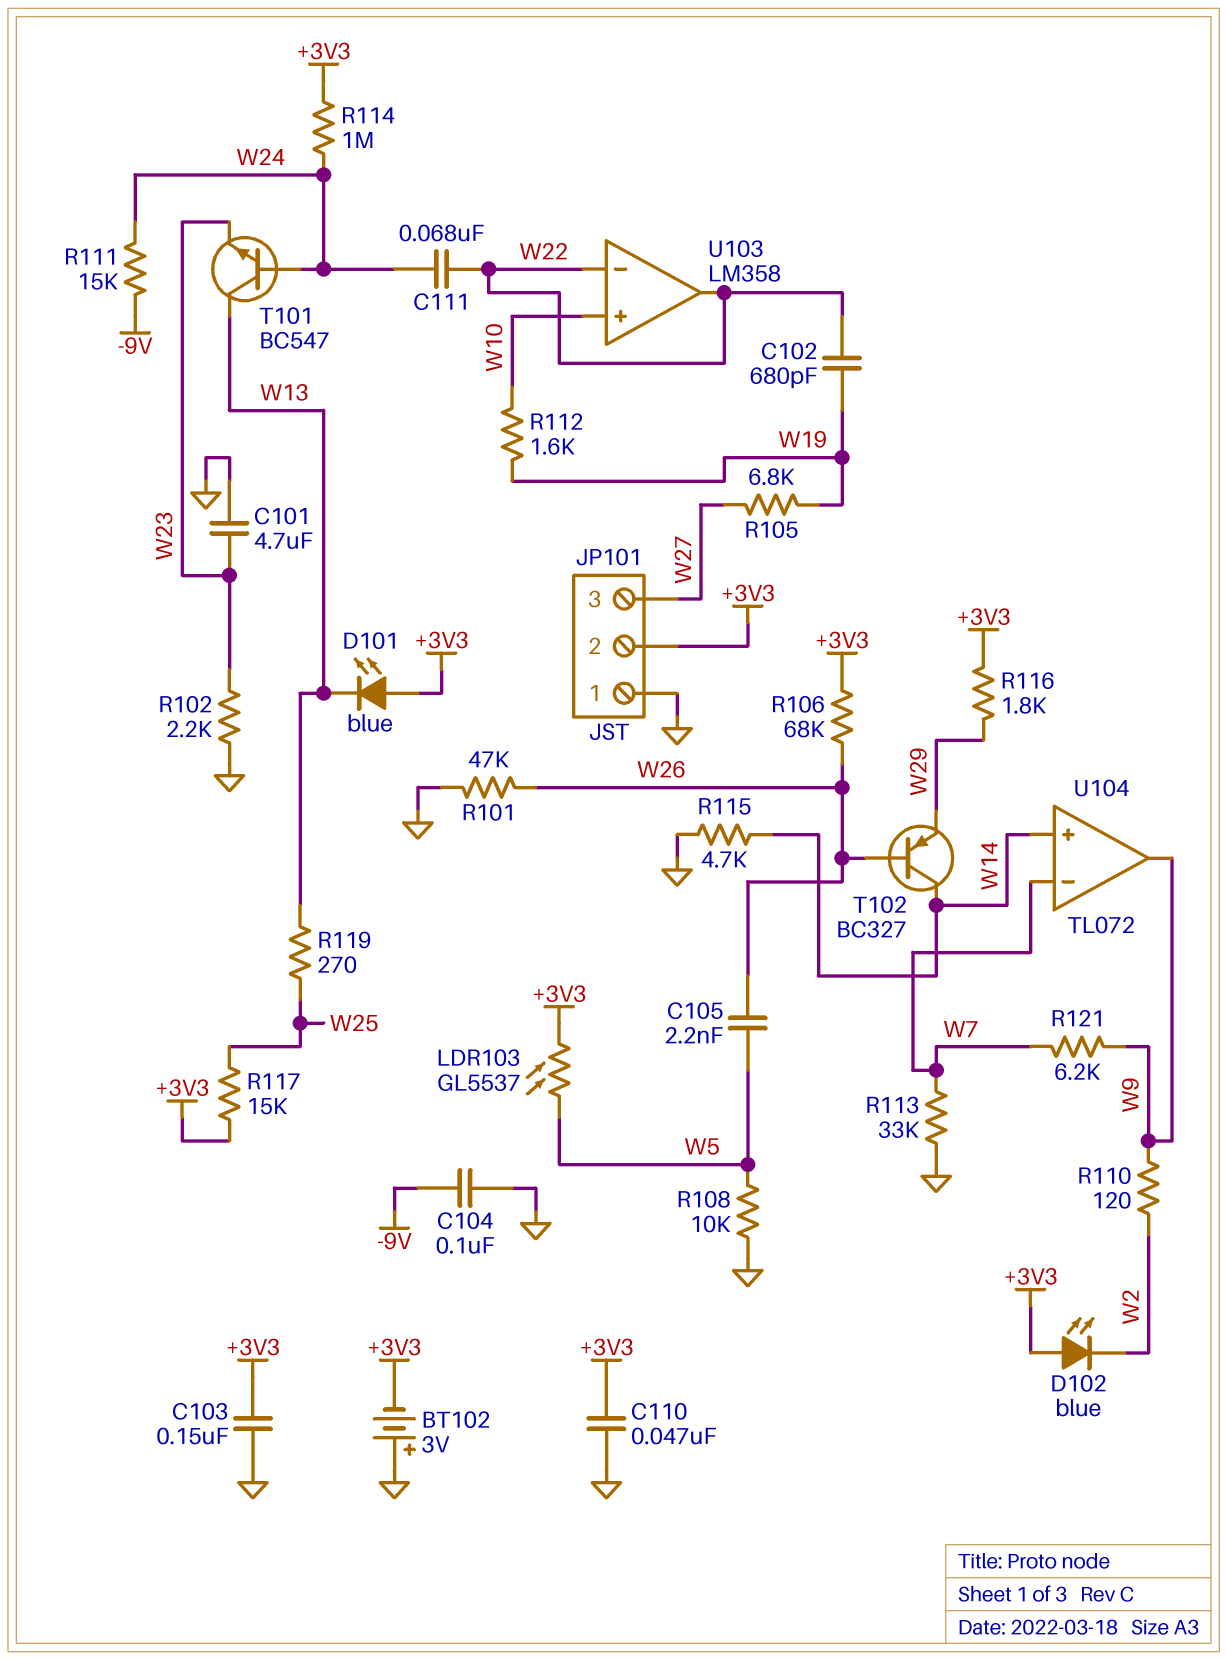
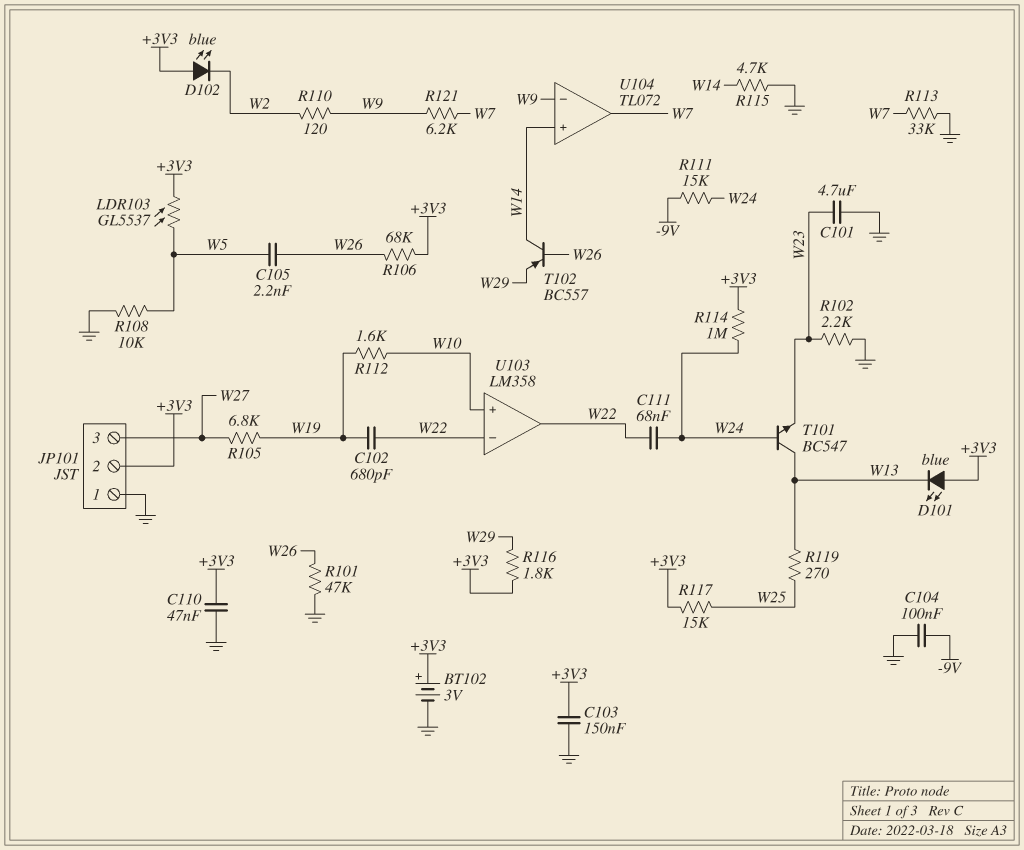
BT102: 3V (plus GND, minus +3V3) -> 3V (plus +3V3, minus GND)
T102: PNP BC327 (B W26, C W14, E W29) -> PNP BC557 (B W26, C W14, E W29)
U104 pin in-: W7 -> W9
U104 pin out: W9 -> W7

